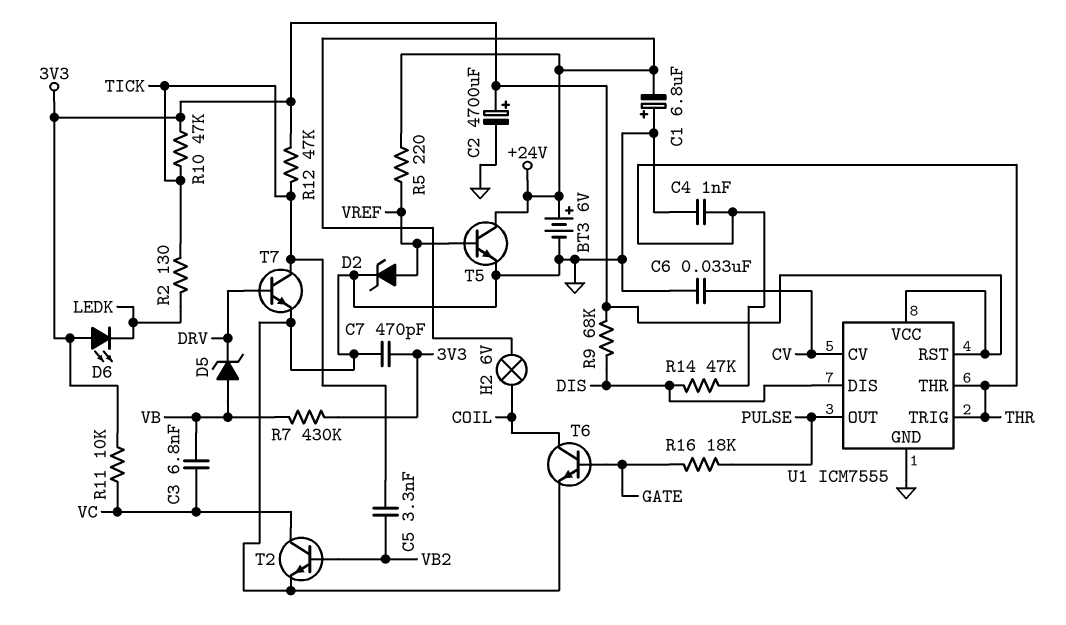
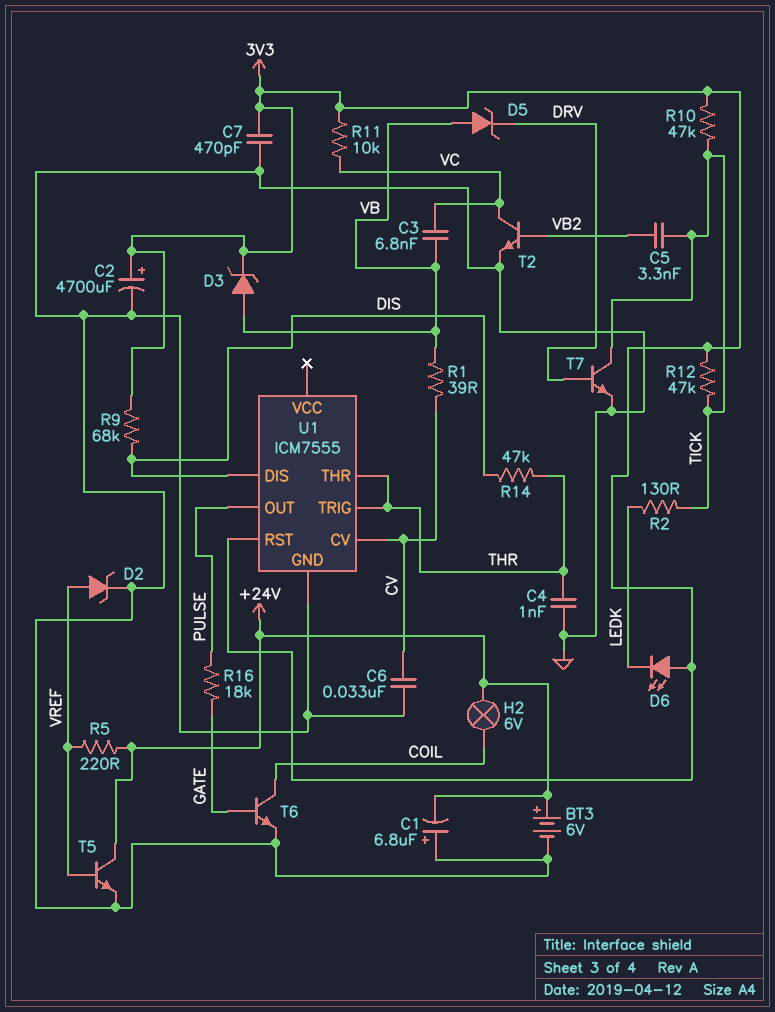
D3: none -> zener (A VB, K 3V3)
R1: none -> 39 (CV, VB)
R7: 430k (3V3, VB) -> none
U1 pin VCC: 3V3 -> none

